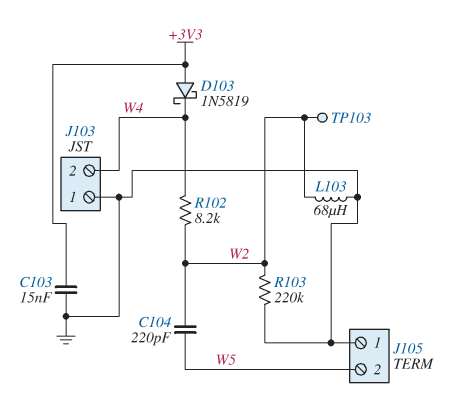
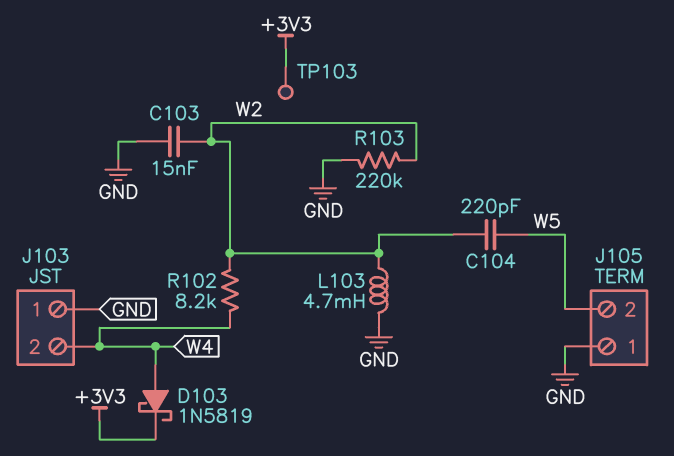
C103: 15nF (+3V3, GND) -> 15nF (GND, W2)
D103: schottky 1N5819 (A +3V3, K W4) -> schottky 1N5819 (A W4, K +3V3)
L103: 68uH (GND, W2) -> 4.7mH (GND, W2)
TP103: test point (W2) -> test point (+3V3)

